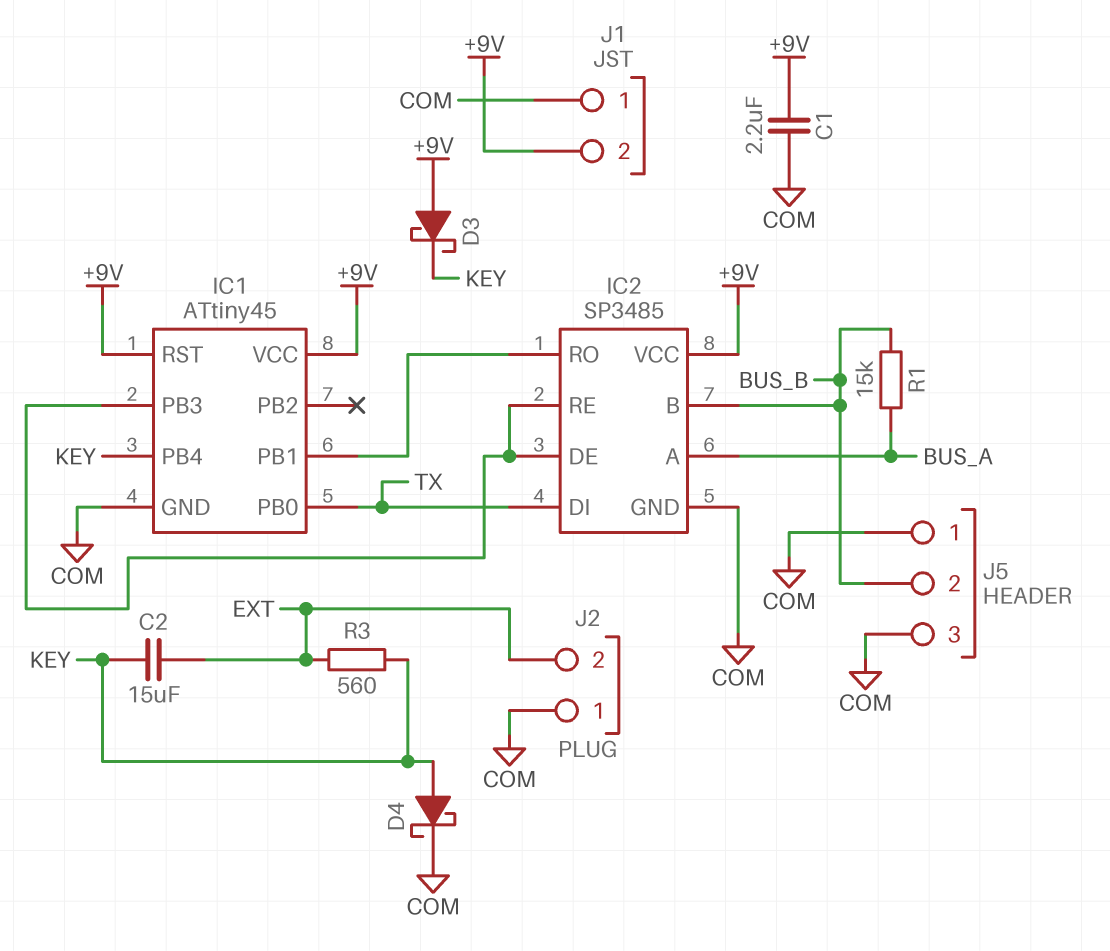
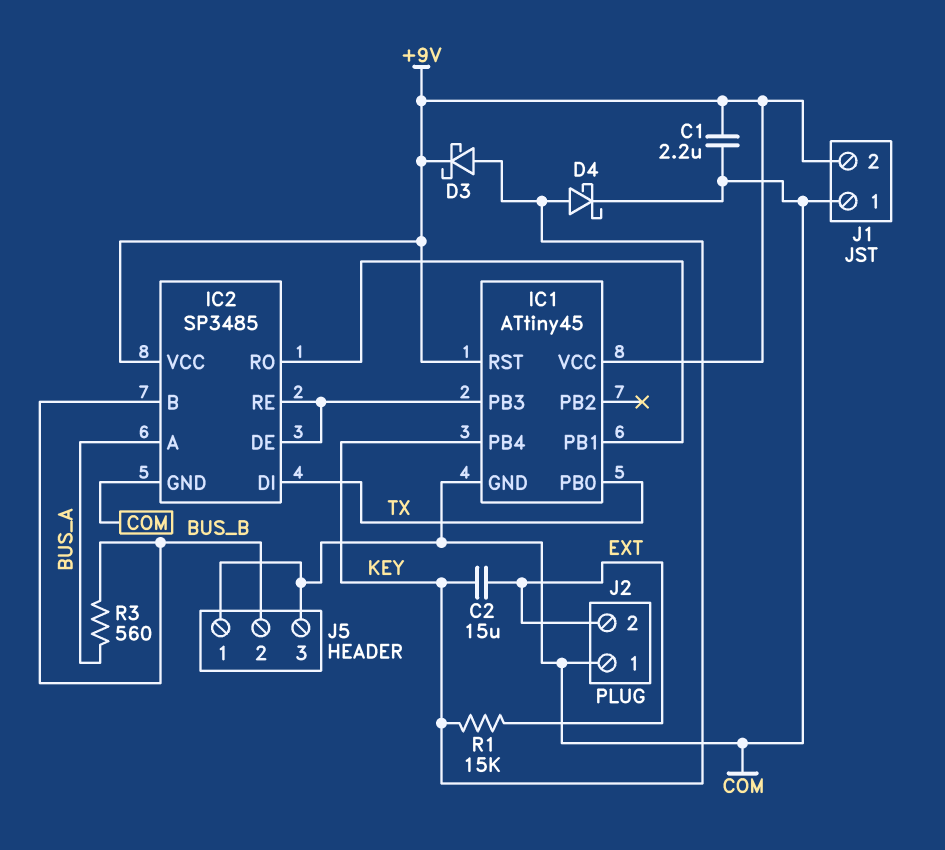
D3: schottky (A +9V, K KEY) -> schottky (A KEY, K +9V)
R1: 15k (BUS_A, BUS_B) -> 15k (EXT, KEY)
R3: 560 (EXT, KEY) -> 560 (BUS_A, BUS_B)

